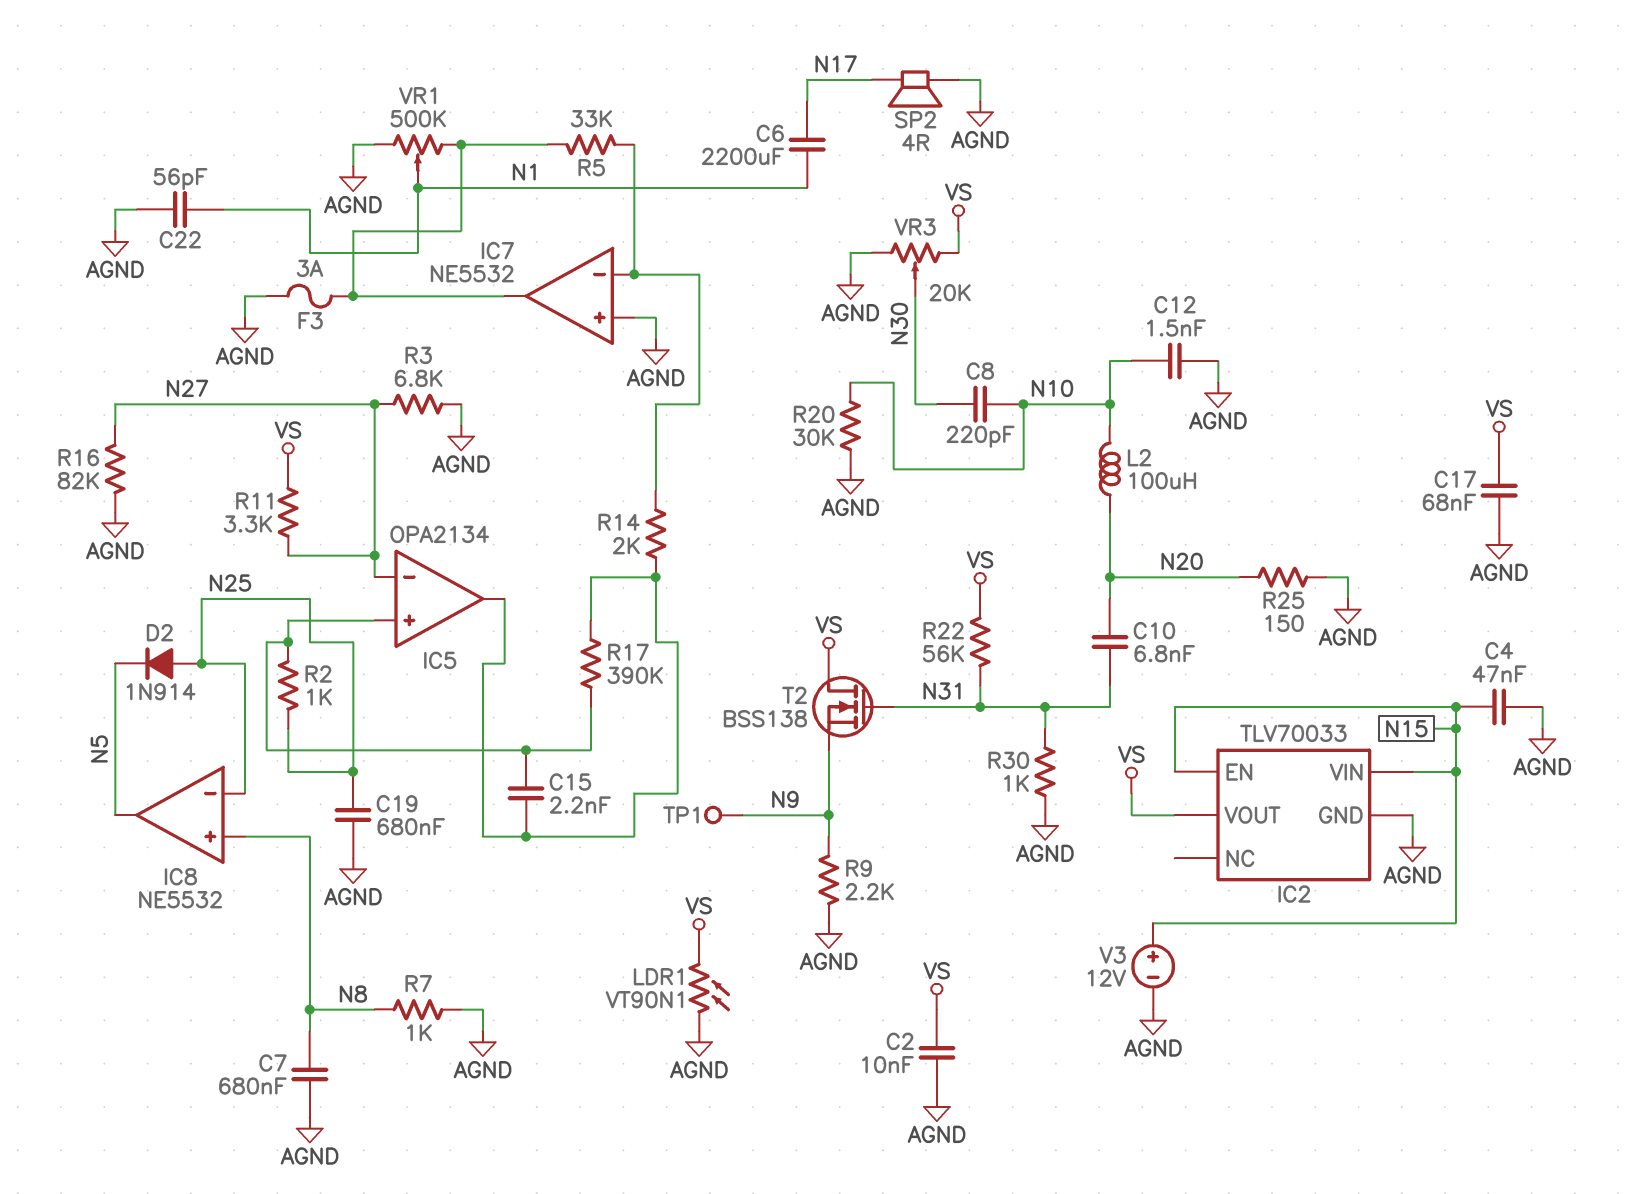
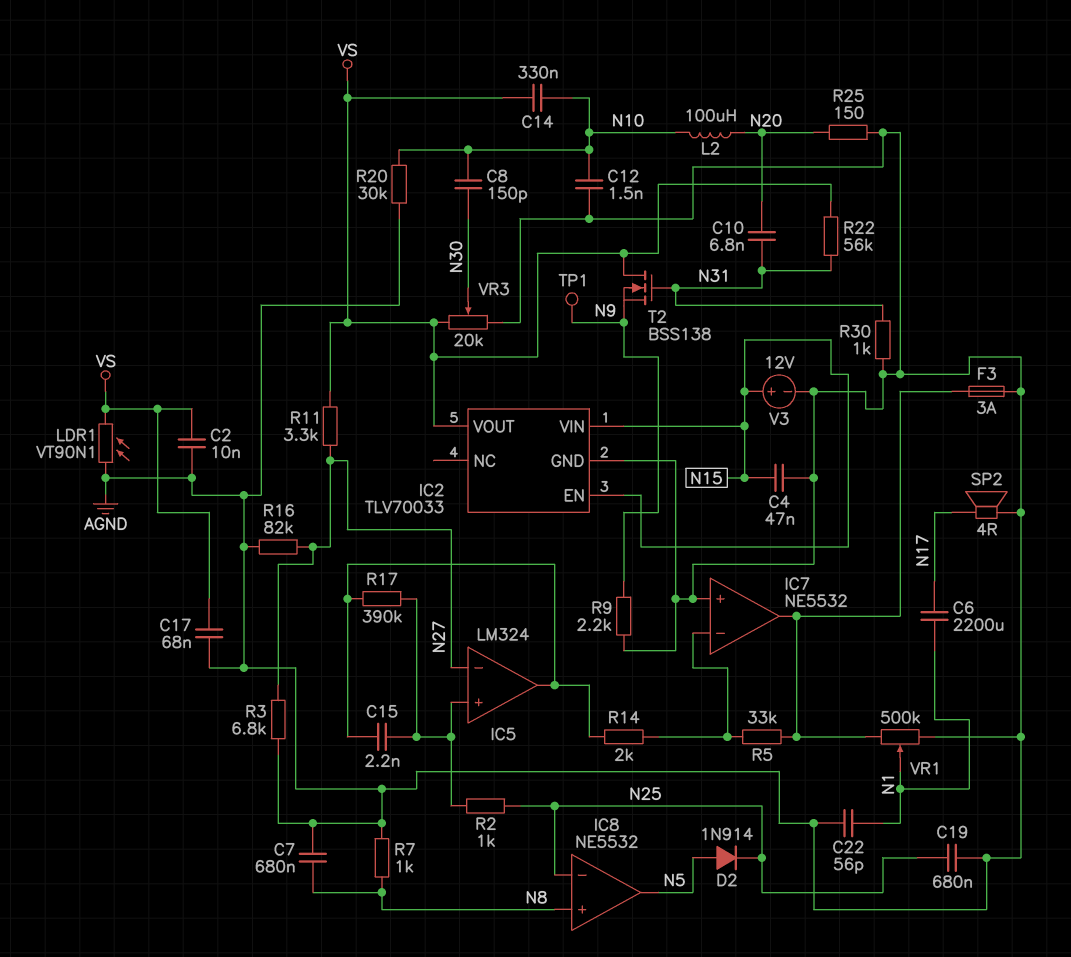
C8: 220pF (N10, N30) -> 150pF (N10, N30)
C14: none -> 330nF (N10, VS)
D2: diode 1N914 (A N25, K N5) -> diode 1N914 (A N5, K N25)
IC5: OPA2134 -> LM324

